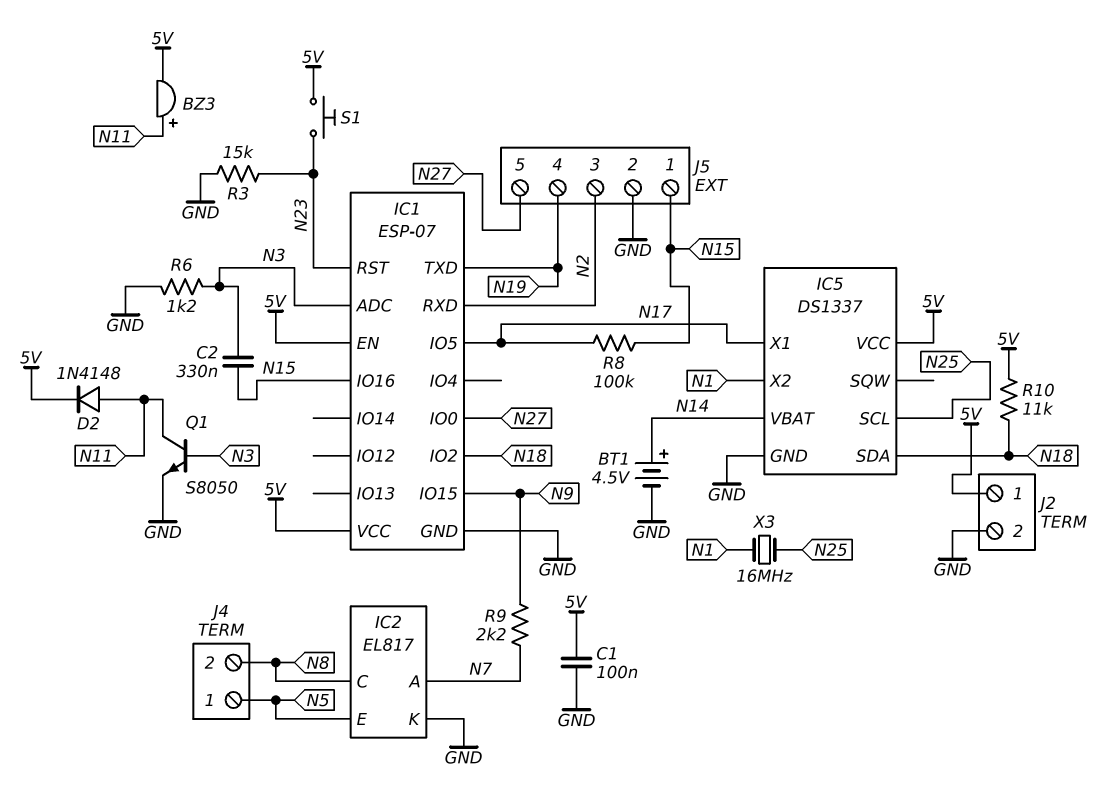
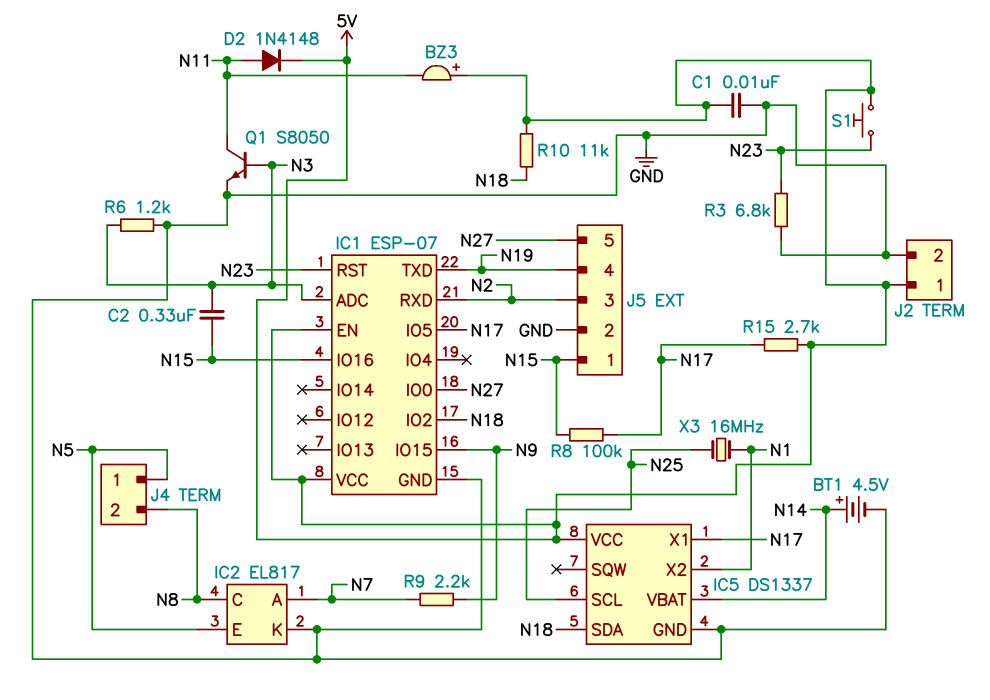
BZ3: buzzer (plus N11, minus 5V) -> buzzer (plus 5V, minus N11)
C1: 100nF (5V, GND) -> 10nF (5V, GND)
R3: 15k (GND, N23) -> 6.8k (GND, N23)
R15: none -> 2.7k (5V, N17)

